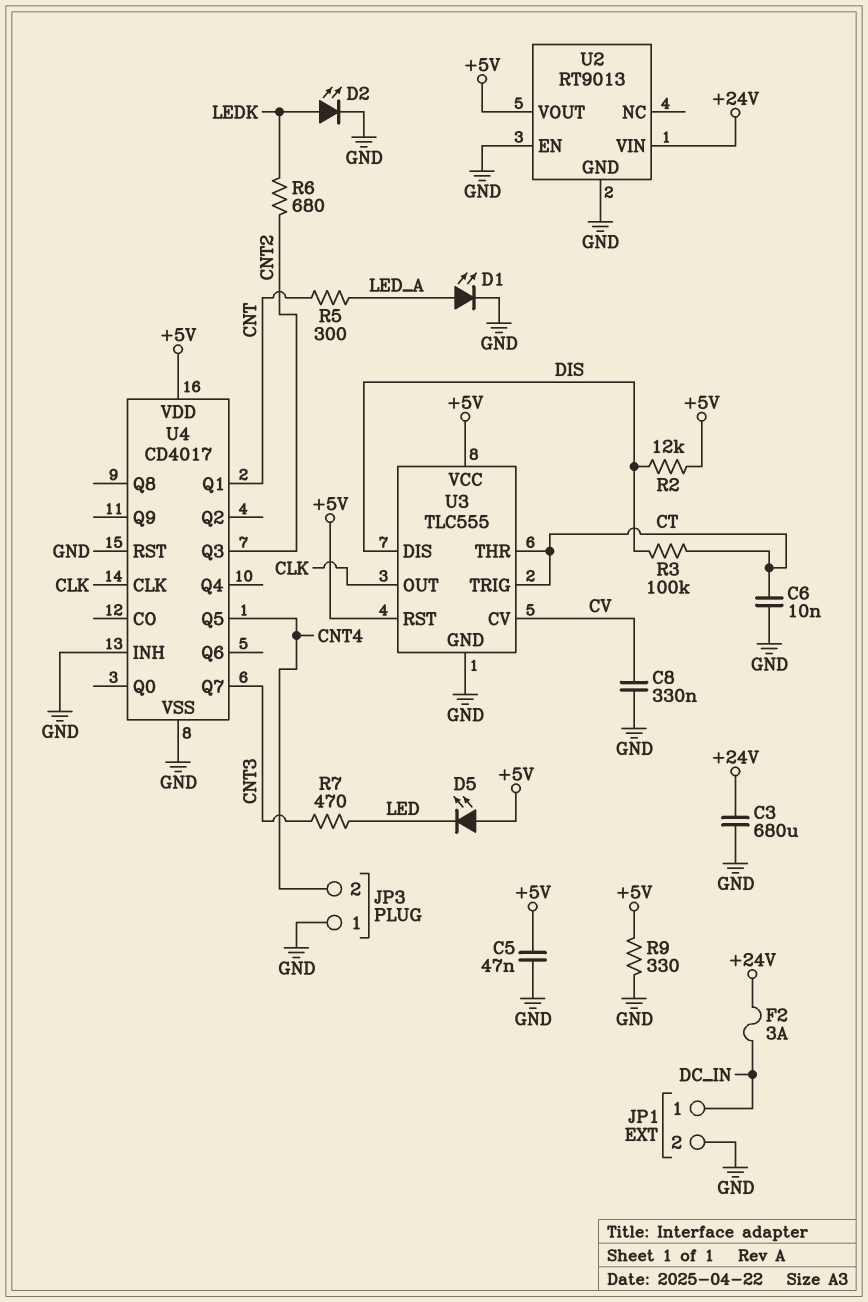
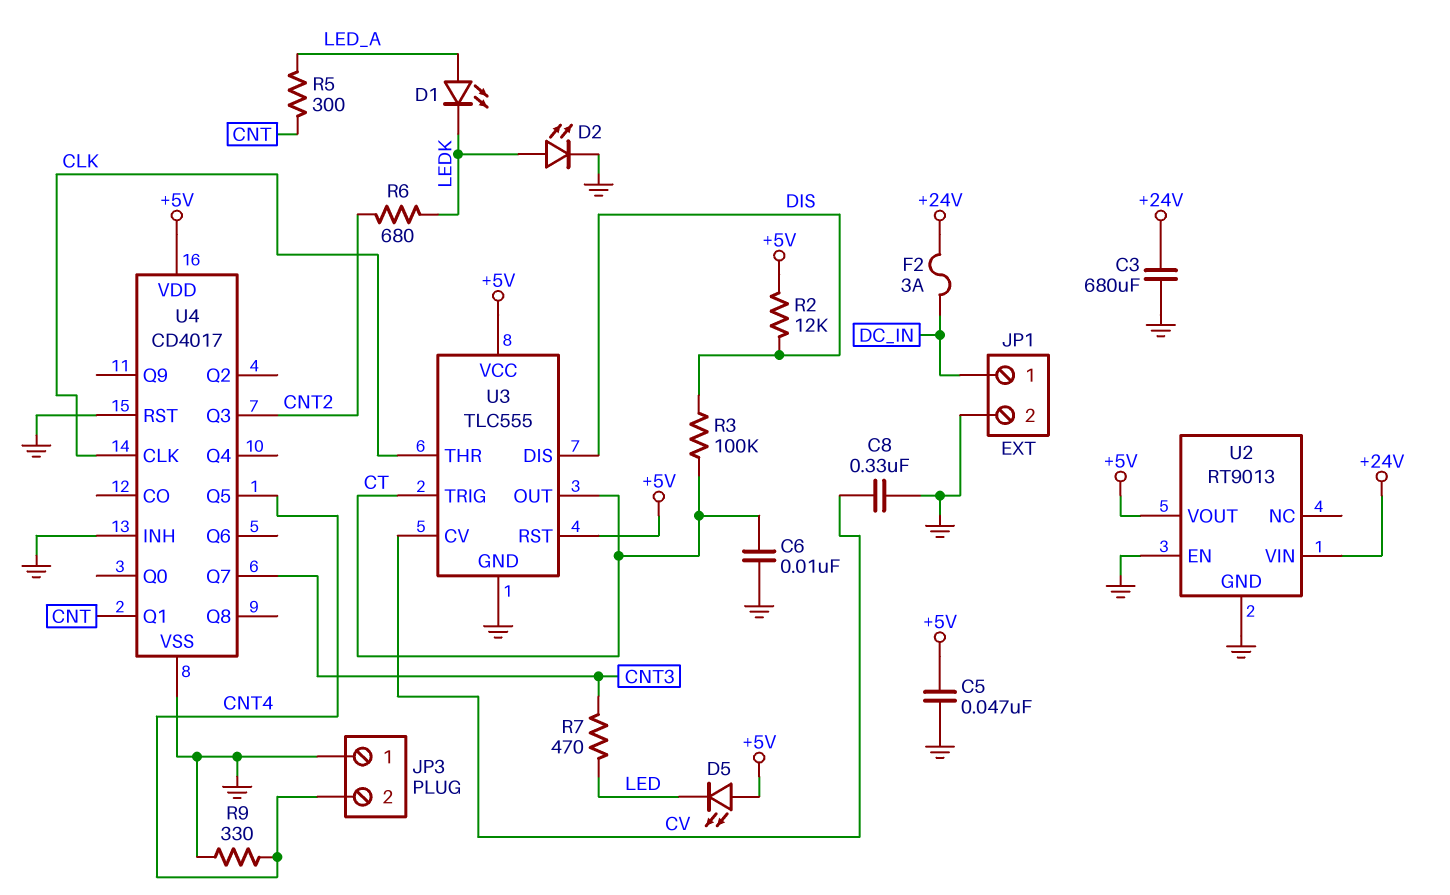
D1: LED (A LED_A, K GND) -> LED (A LED_A, K LEDK)
R9: 330 (+5V, GND) -> 330 (CNT4, GND)
U3 pin OUT: CLK -> CT
U3 pin THR: CT -> CLK

